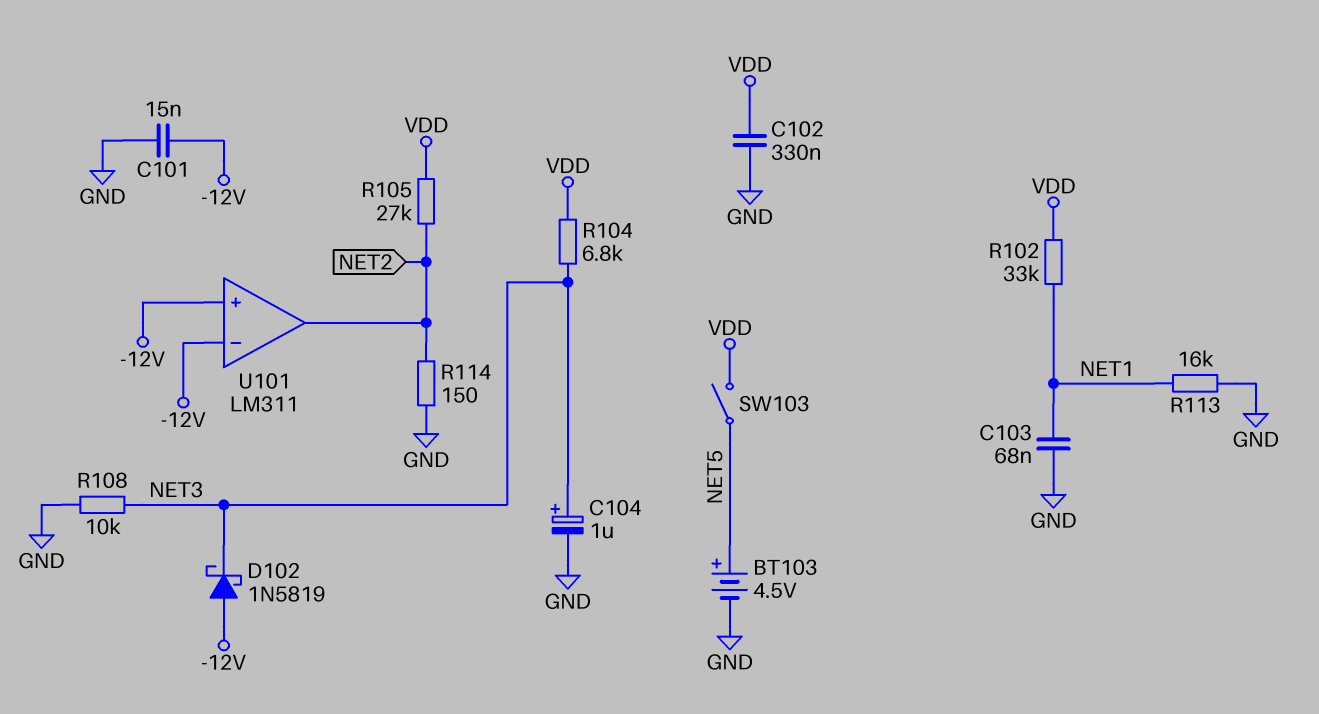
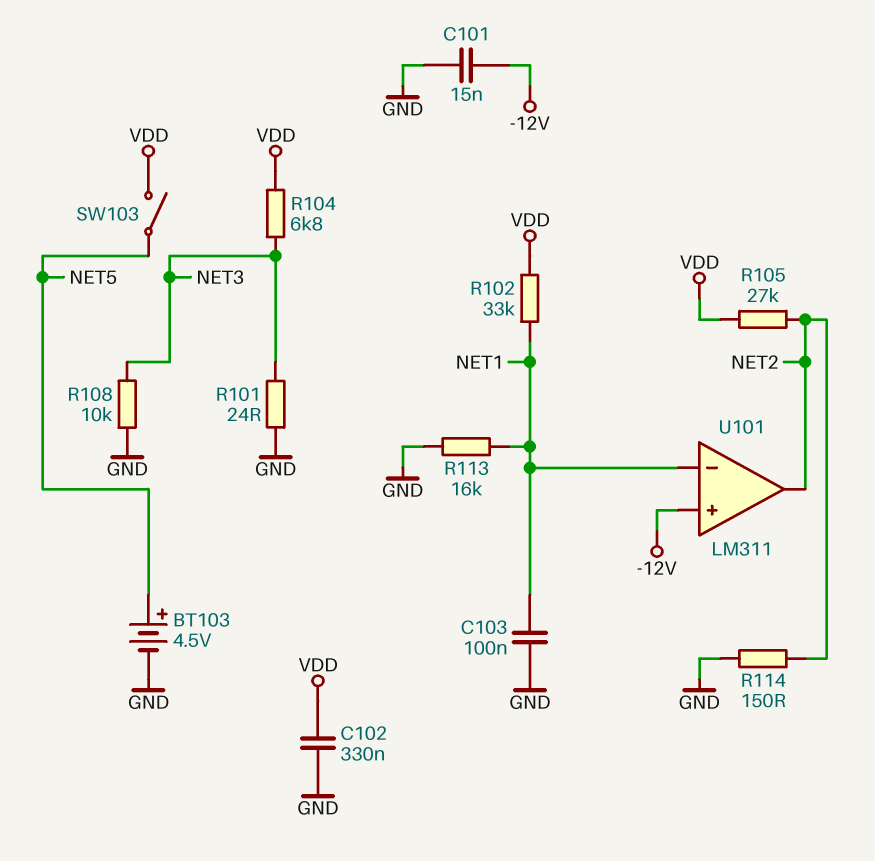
C103: 68nF (GND, NET1) -> 100nF (GND, NET1)
C104: 1uF (plus NET3, minus GND) -> none
D102: schottky 1N5819 (A -12V, K NET3) -> none
R101: none -> 24 (GND, NET3)
U101 pin in-: -12V -> NET1

